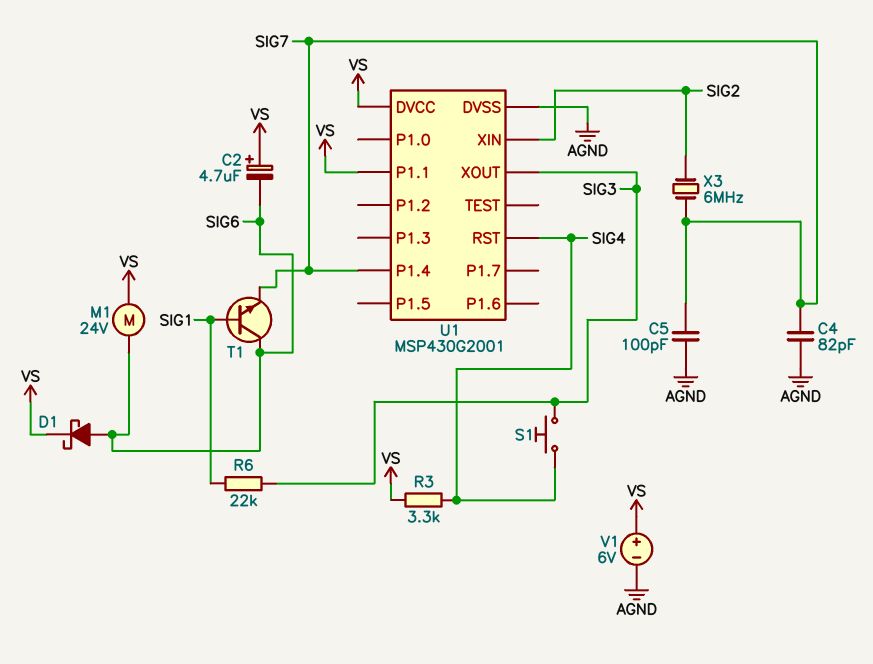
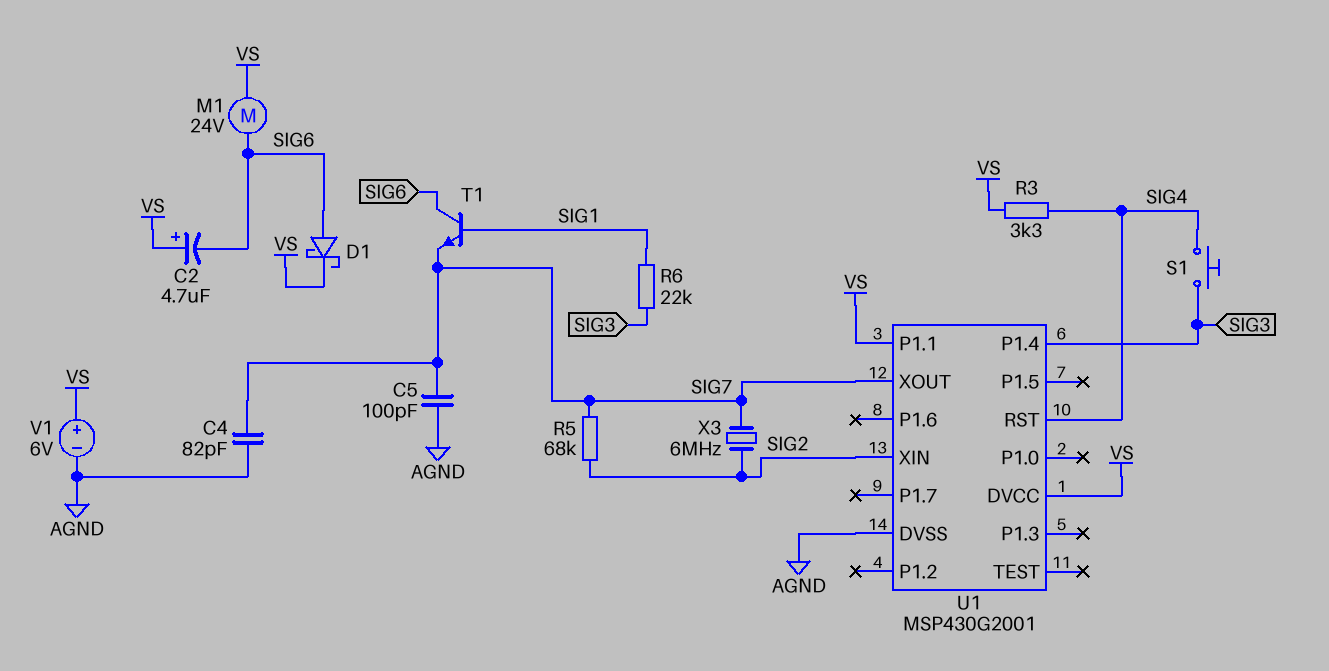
R5: none -> 68k (SIG2, SIG7)
U1 pin P1.4: SIG7 -> SIG3
U1 pin XOUT: SIG3 -> SIG7

